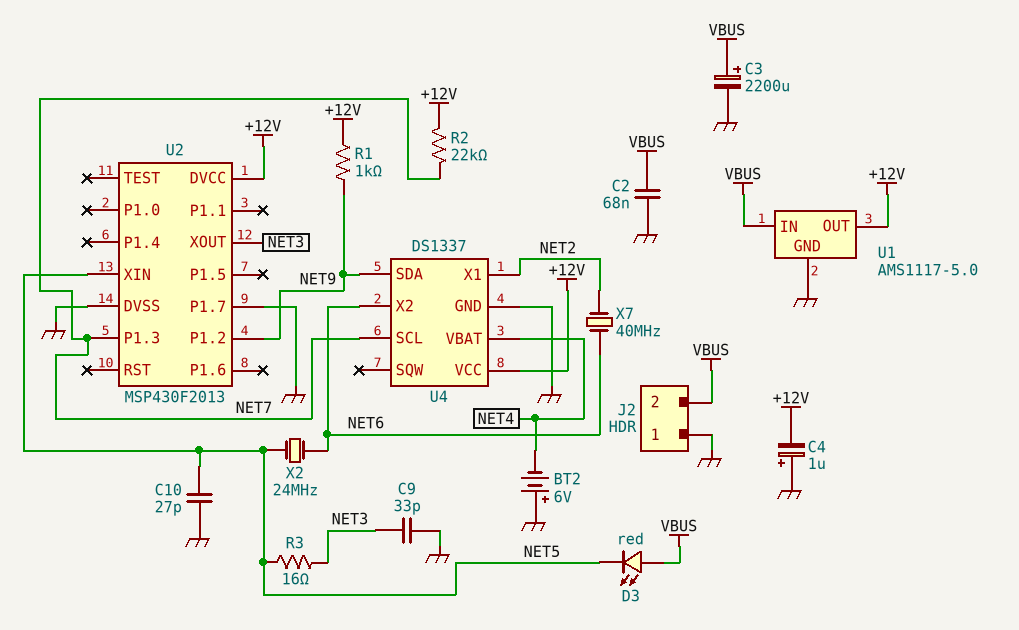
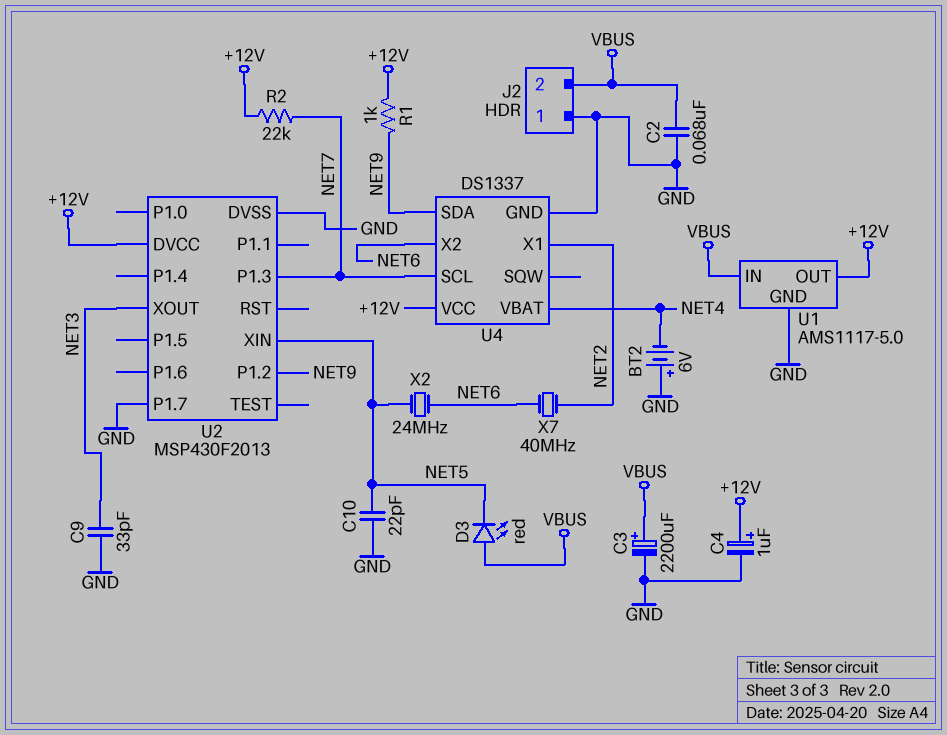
C4: 1uF (plus GND, minus +12V) -> 1uF (plus +12V, minus GND)
C10: 27pF (GND, NET5) -> 22pF (GND, NET5)
R3: 16 (NET3, NET5) -> none

